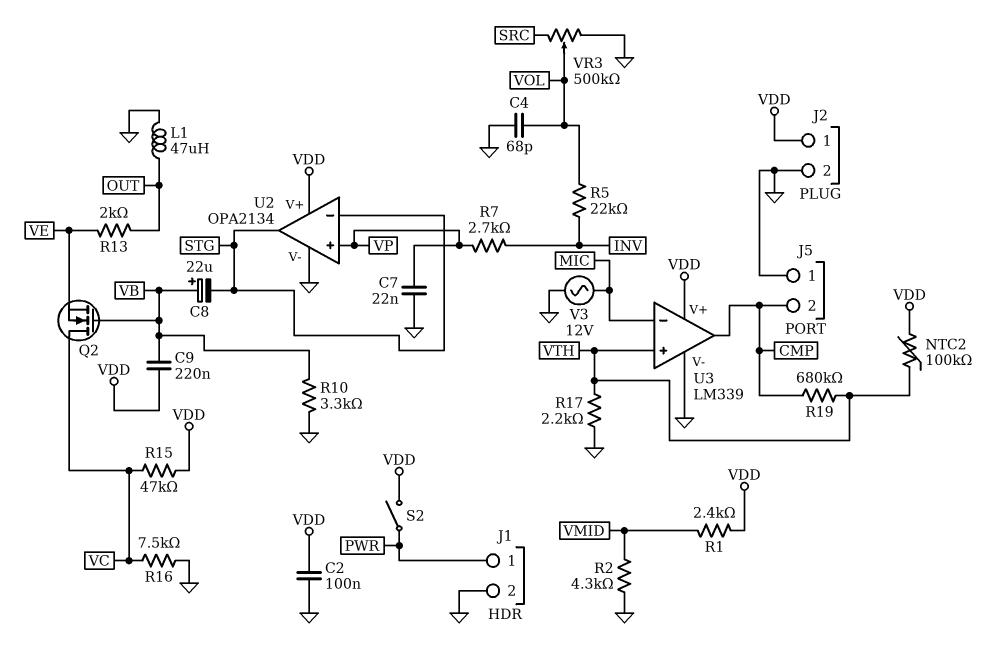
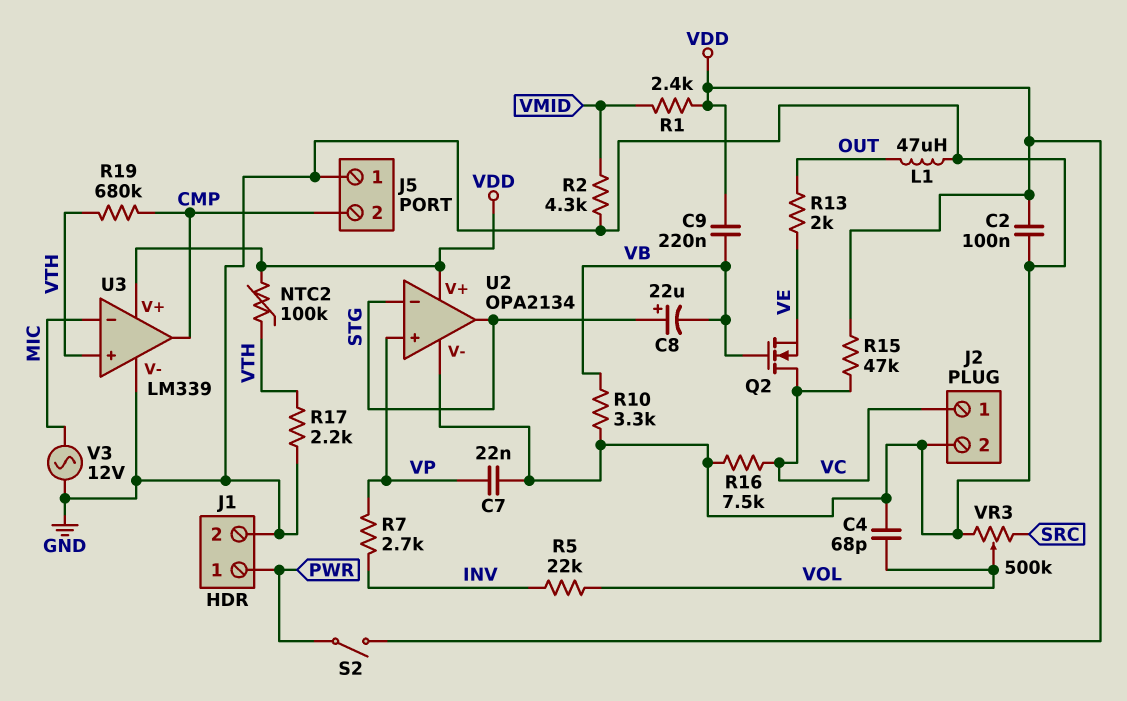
C8: 22uF (plus VB, minus STG) -> 22uF (plus STG, minus VB)
J2 pin 1: VDD -> VC

